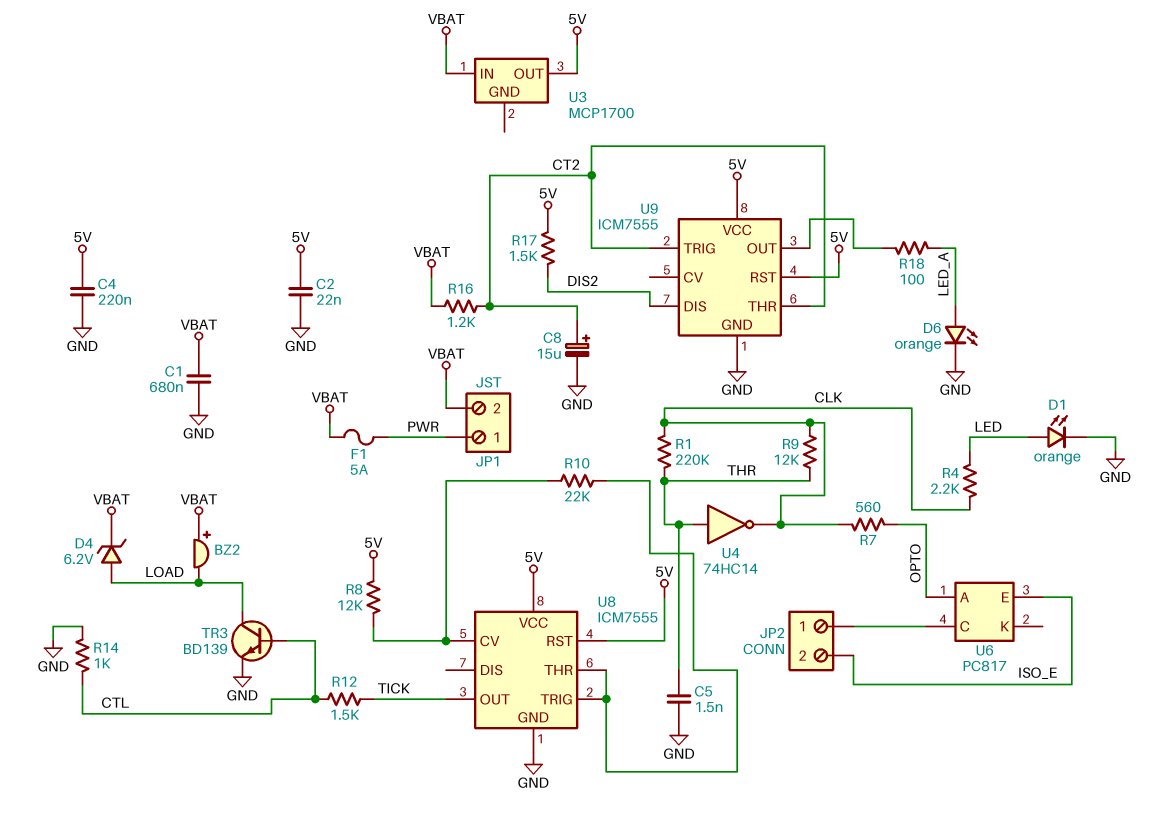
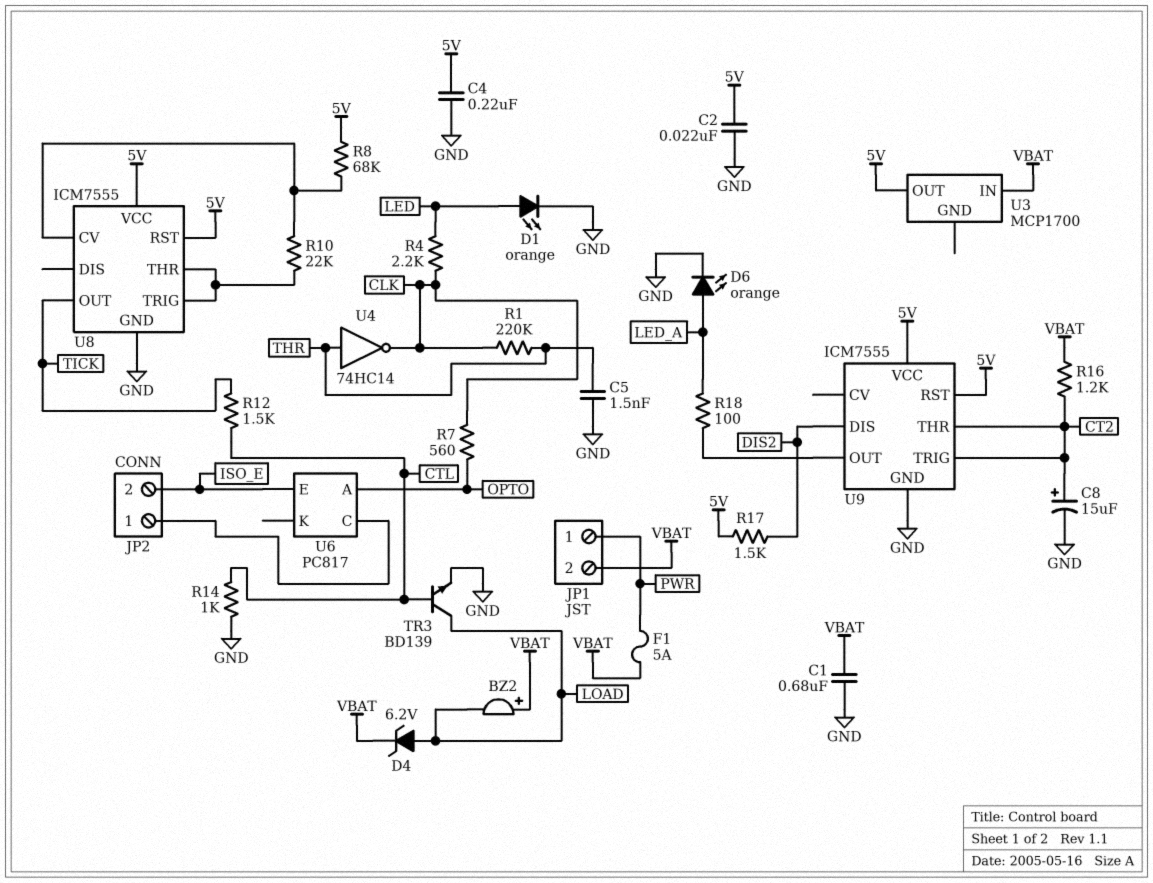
R8: 12k (5V, U8/CV) -> 68k (5V, U8/CV)
R9: 12k (CLK, THR) -> none

